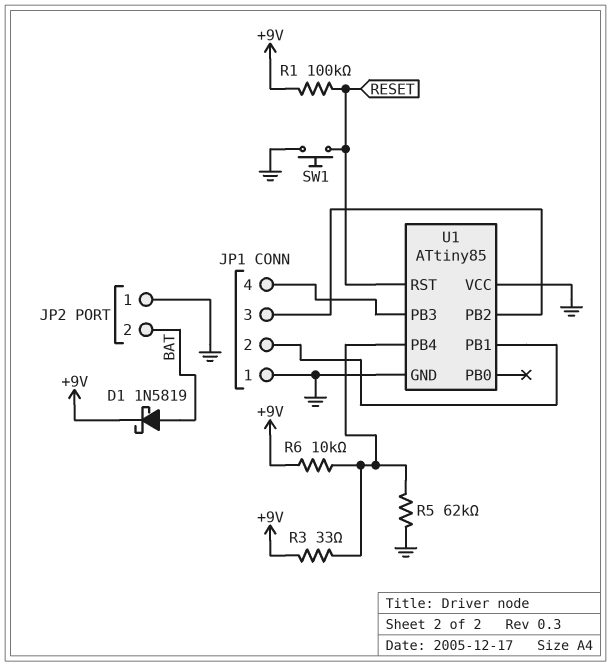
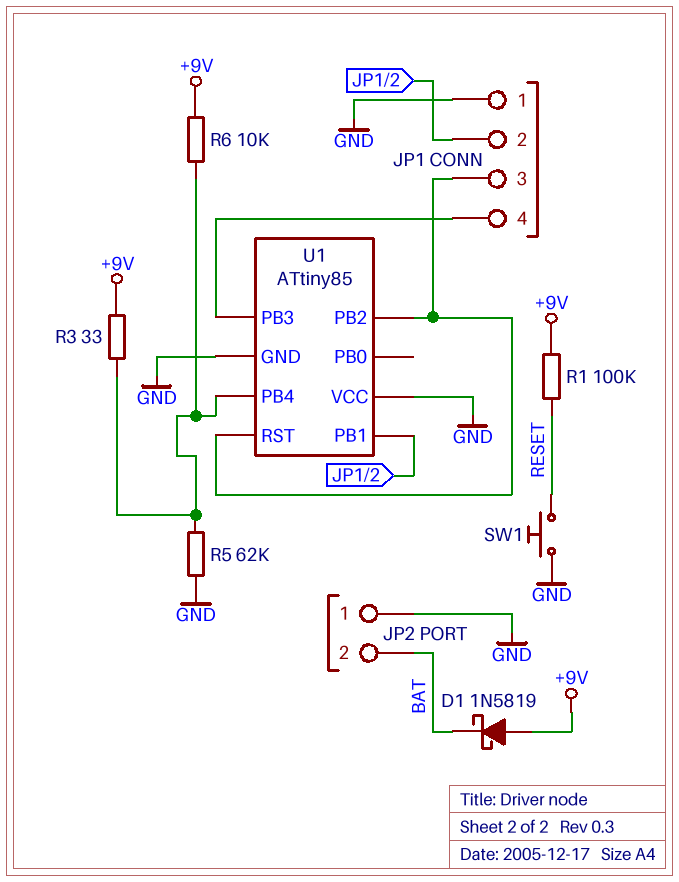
D1: schottky 1N5819 (A BAT, K +9V) -> schottky 1N5819 (A +9V, K BAT)
U1 pin RST: RESET -> JP1/3

